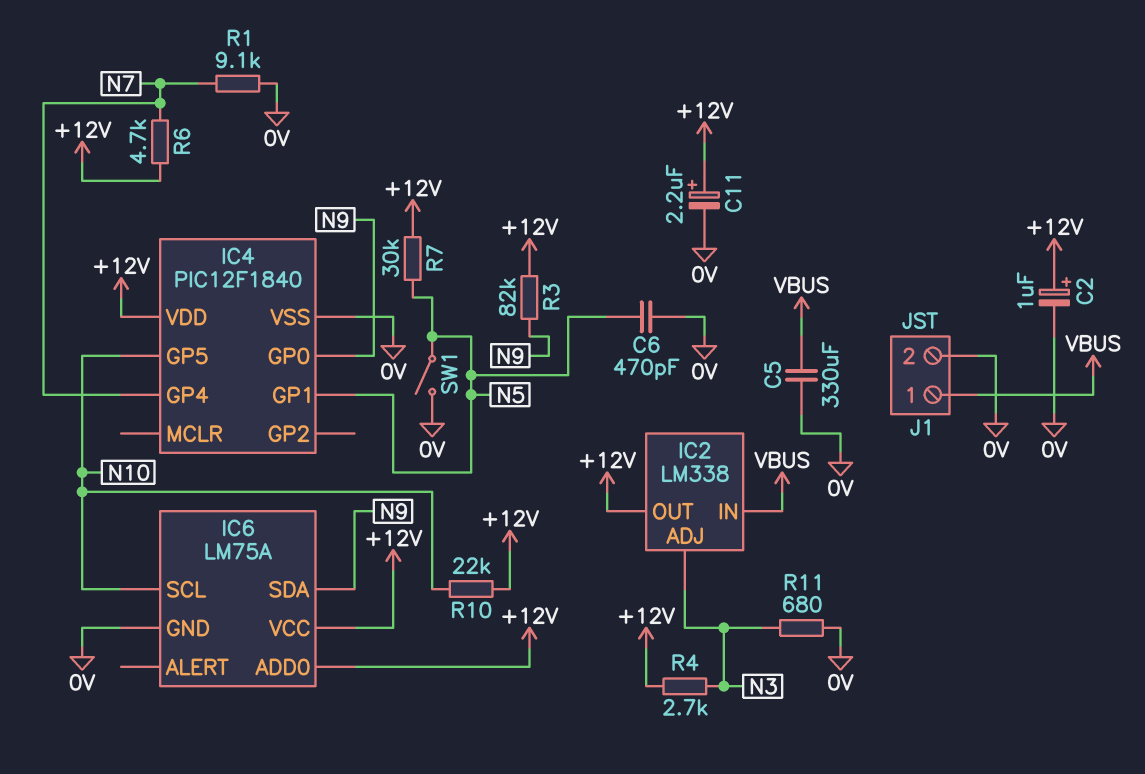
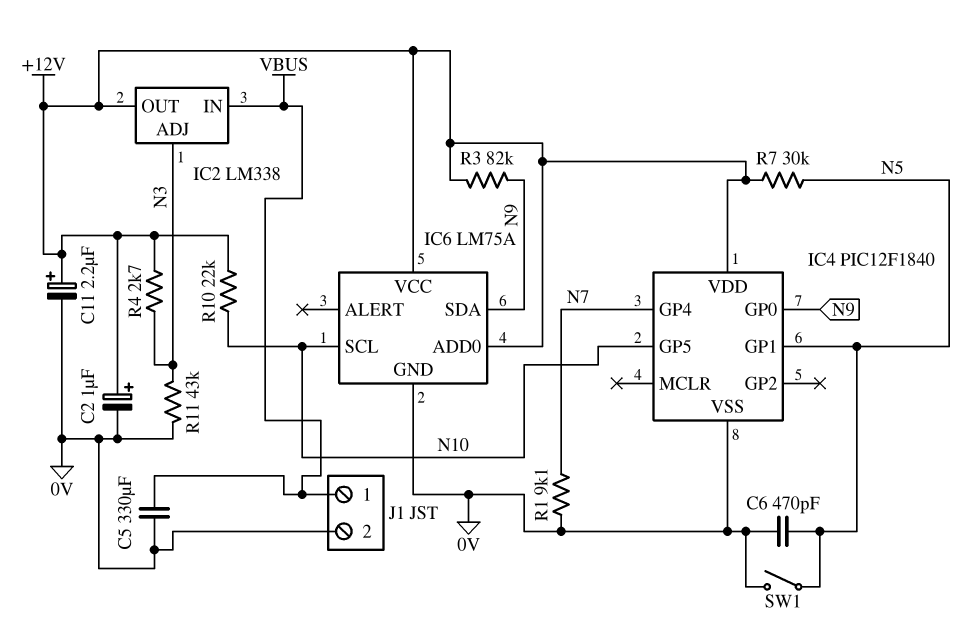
R6: 4.7k (+12V, N7) -> none
R11: 680 (0V, N3) -> 43k (0V, N3)

